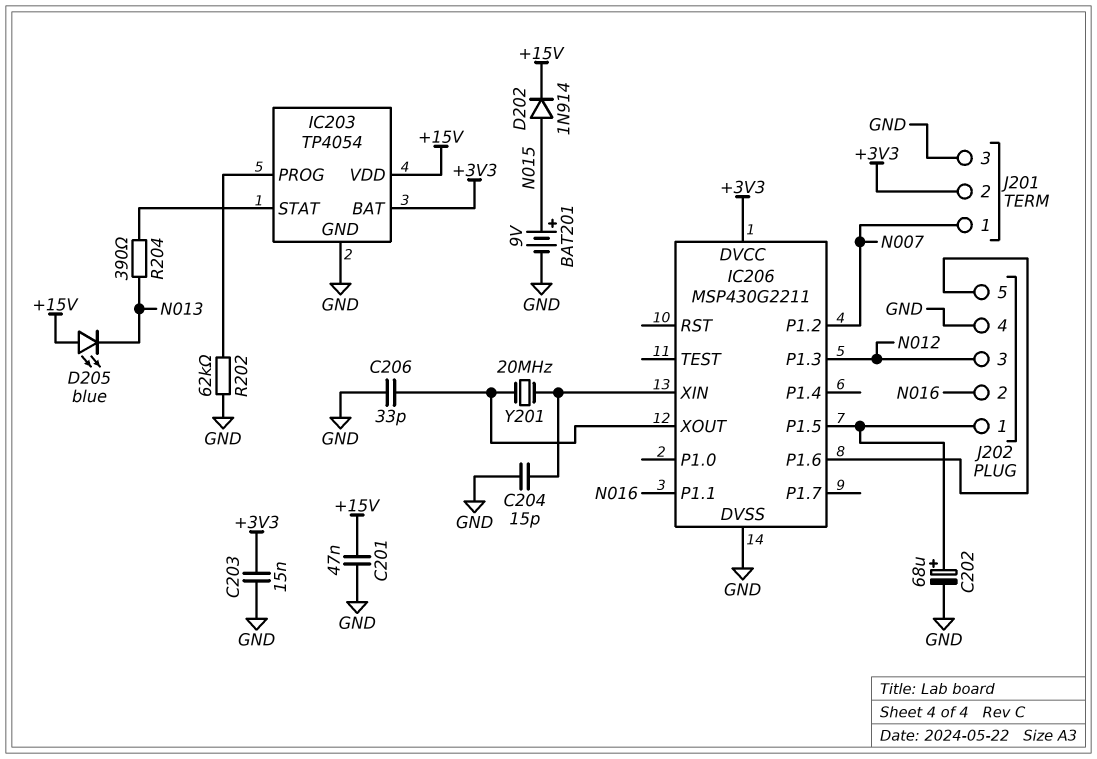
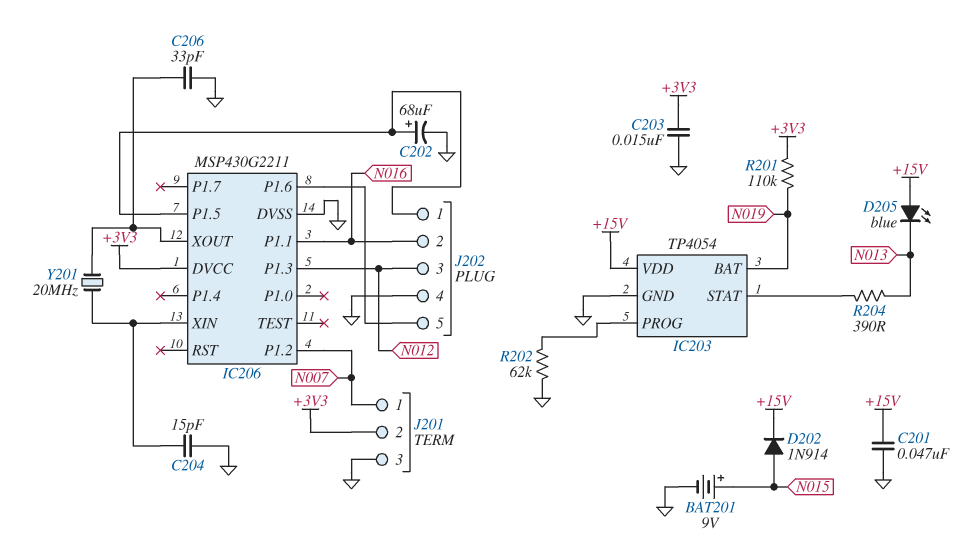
IC203 pin BAT: +3V3 -> N019
R201: none -> 110k (+3V3, N019)

